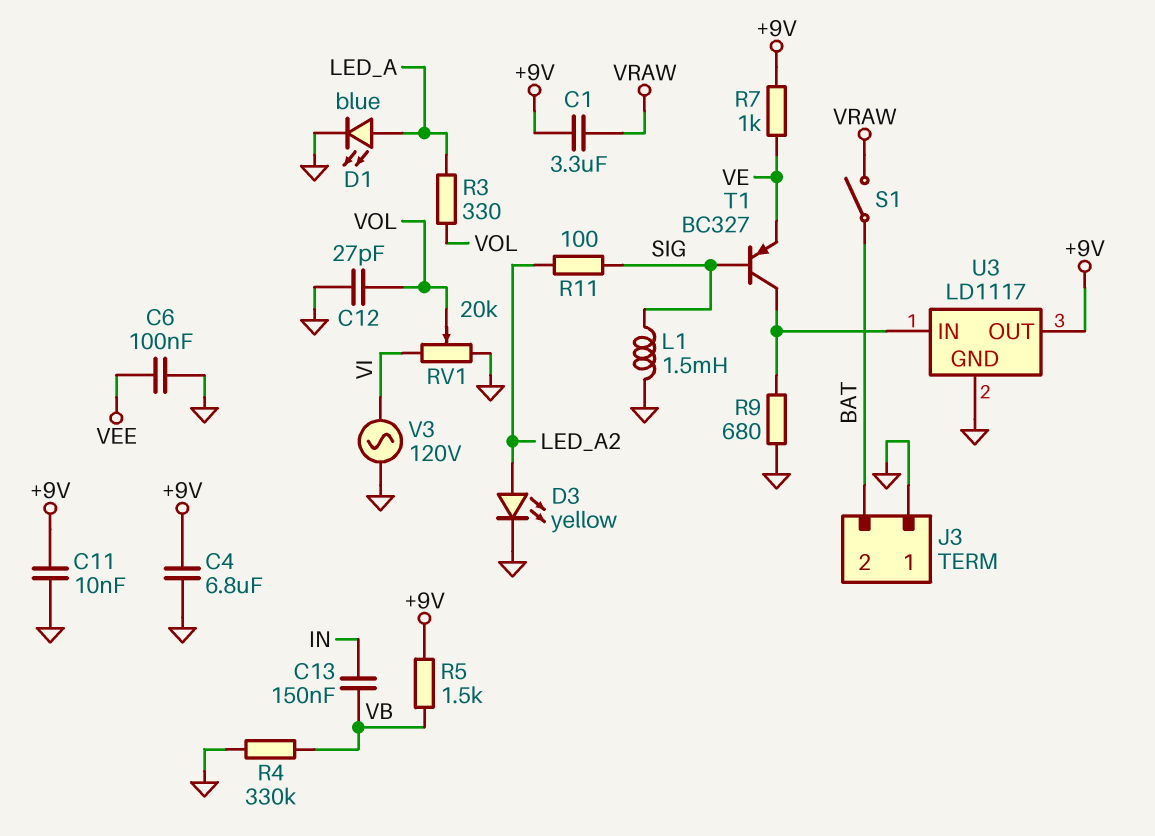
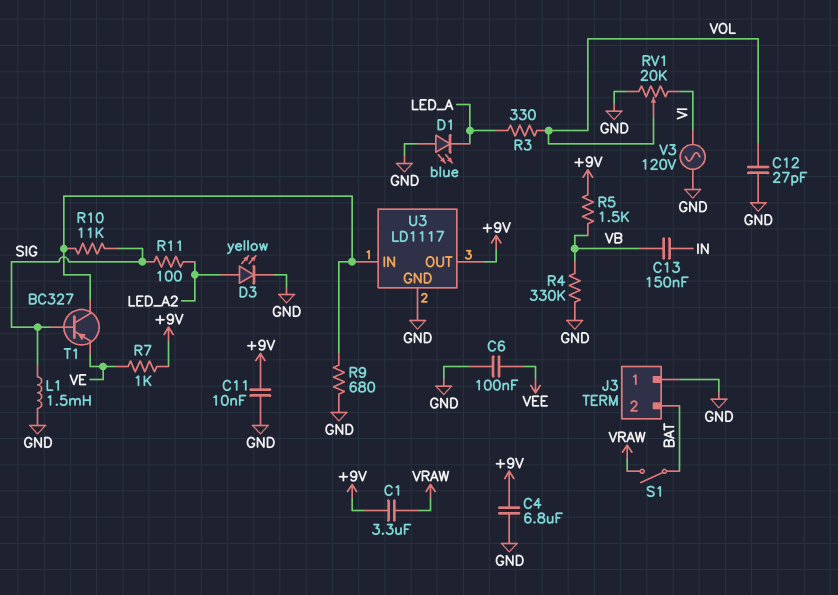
D1: LED blue (A LED_A, K GND) -> LED blue (A GND, K LED_A)
R10: none -> 11k (SIG, U3/IN)

